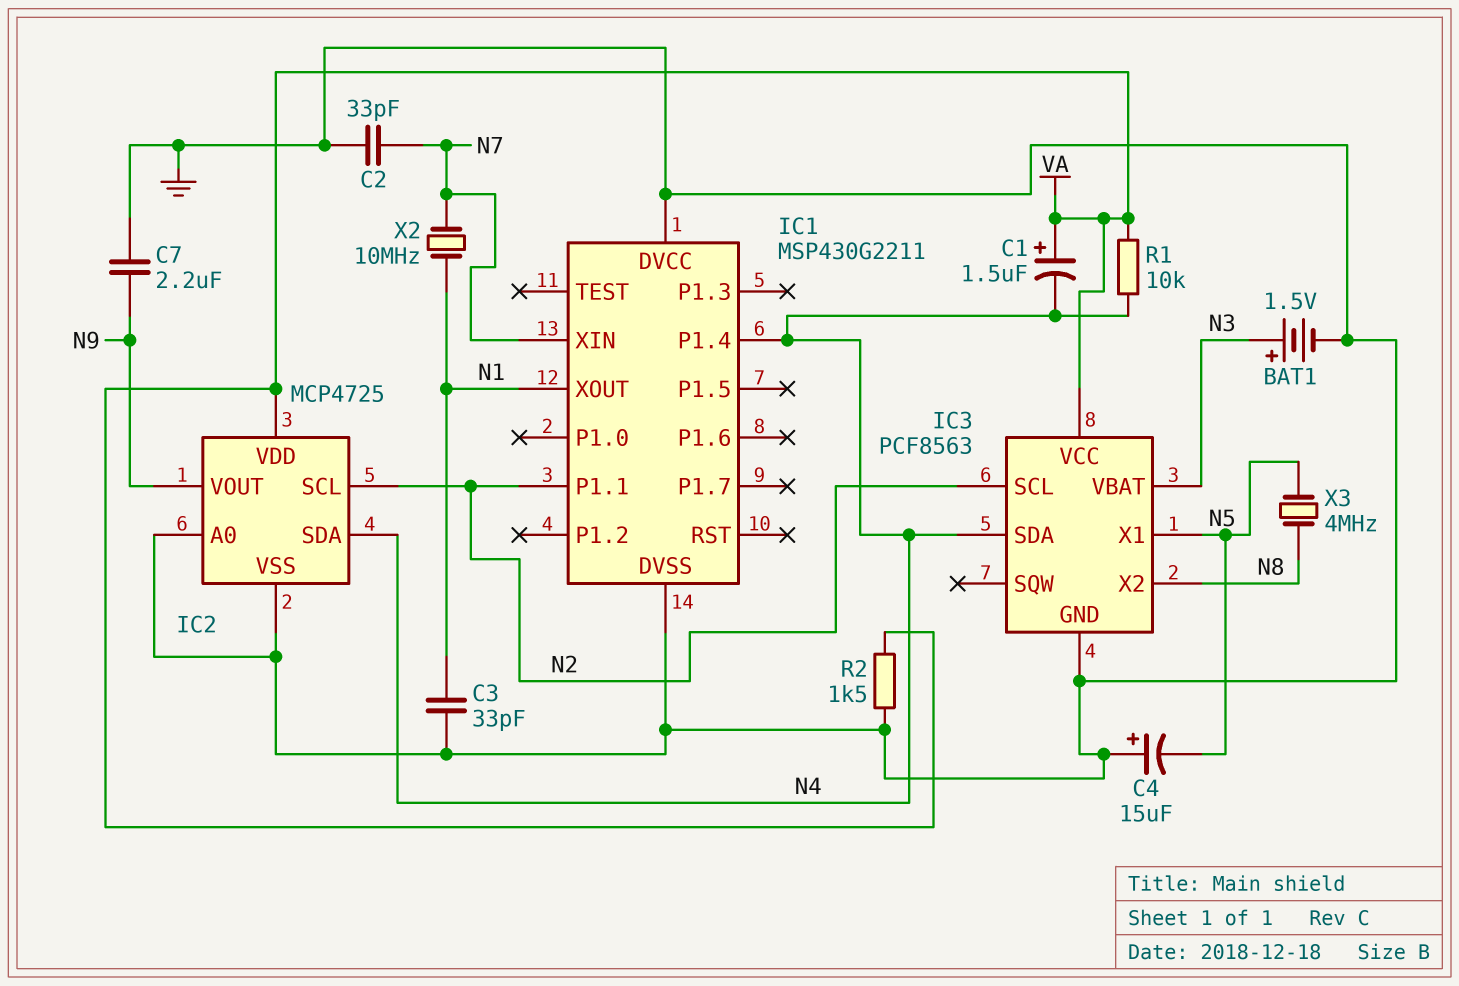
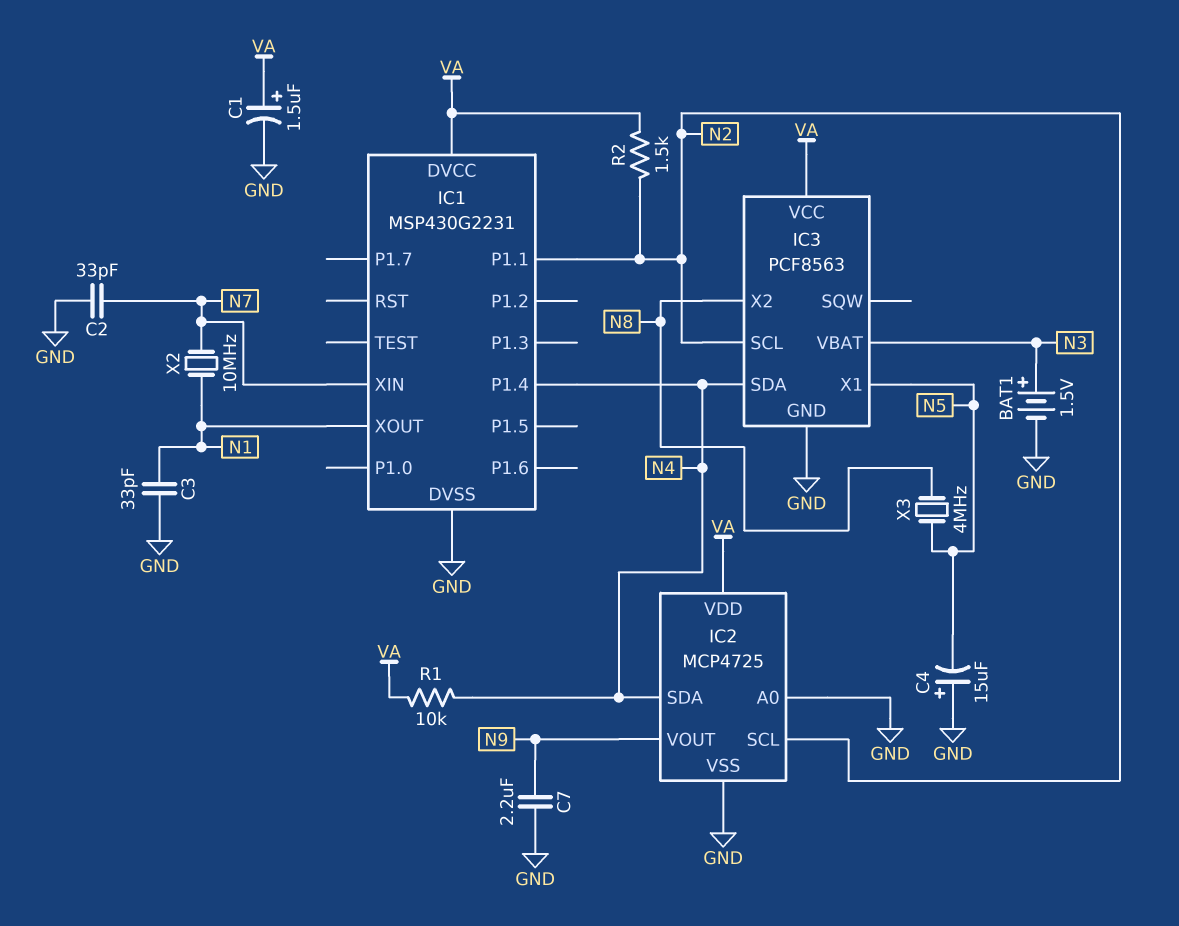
C1: 1.5uF (plus VA, minus N4) -> 1.5uF (plus VA, minus GND)
IC1: MSP430G2211 -> MSP430G2231
IC1 pin DVCC: GND -> VA
R2: 1.5k (GND, VA) -> 1.5k (N2, VA)

